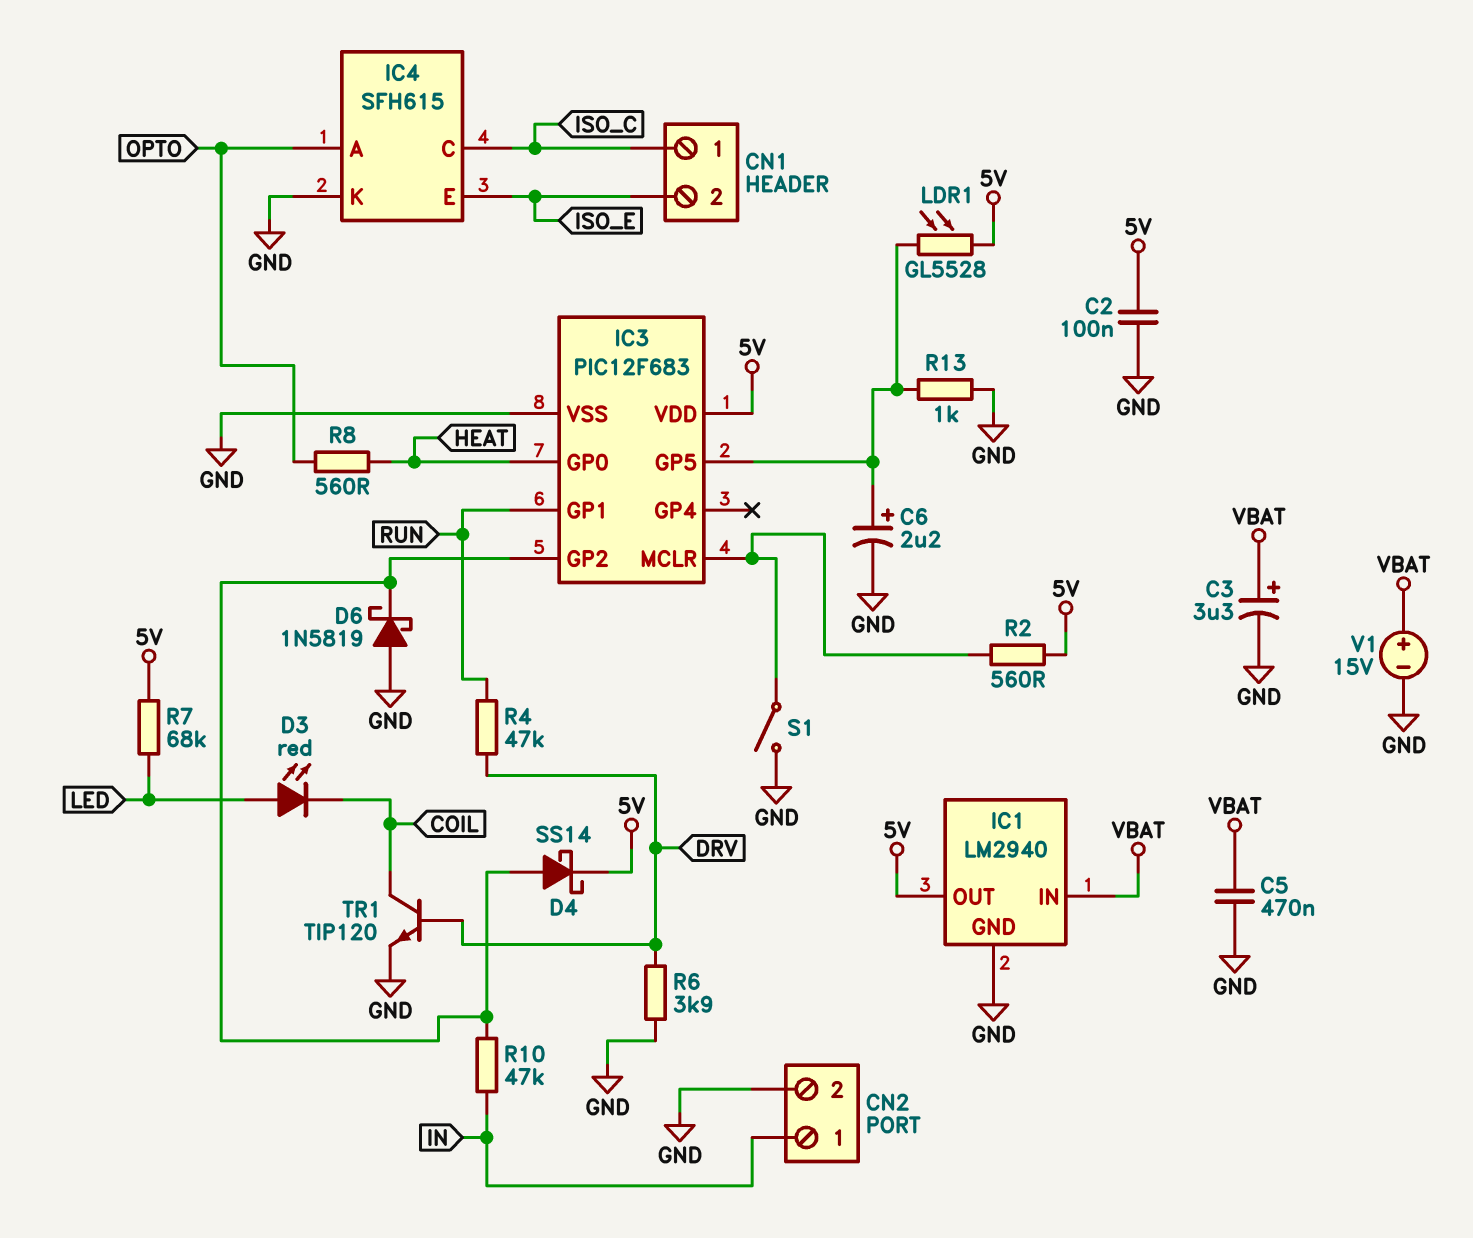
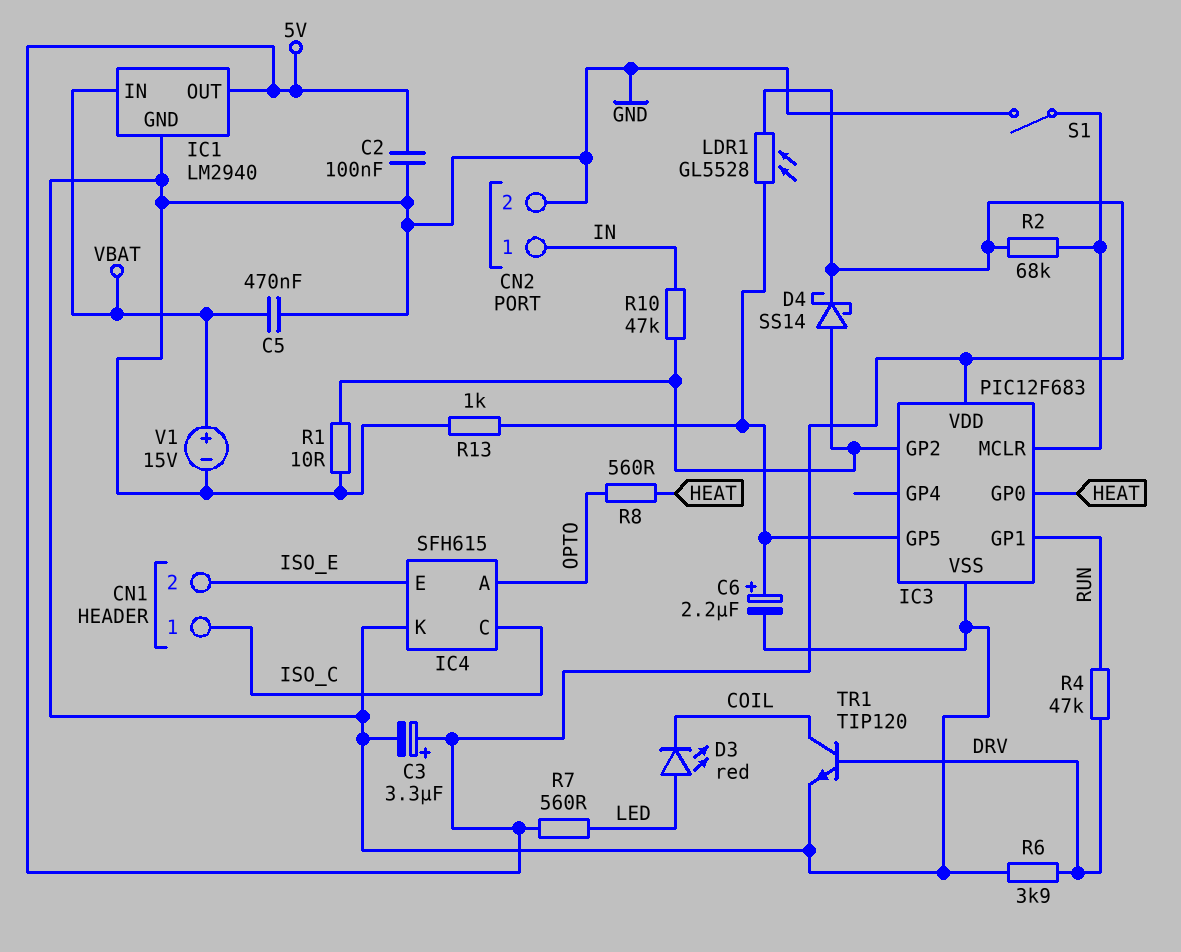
C3: 3.3uF (plus VBAT, minus GND) -> 3.3uF (plus 5V, minus GND)
D6: schottky 1N5819 (A GND, K IC3/GP2) -> none
R1: none -> 10 (GND, IC3/GP2)
R2: 560 (5V, IC3/MCLR) -> 68k (5V, IC3/MCLR)
R7: 68k (5V, LED) -> 560 (5V, LED)

